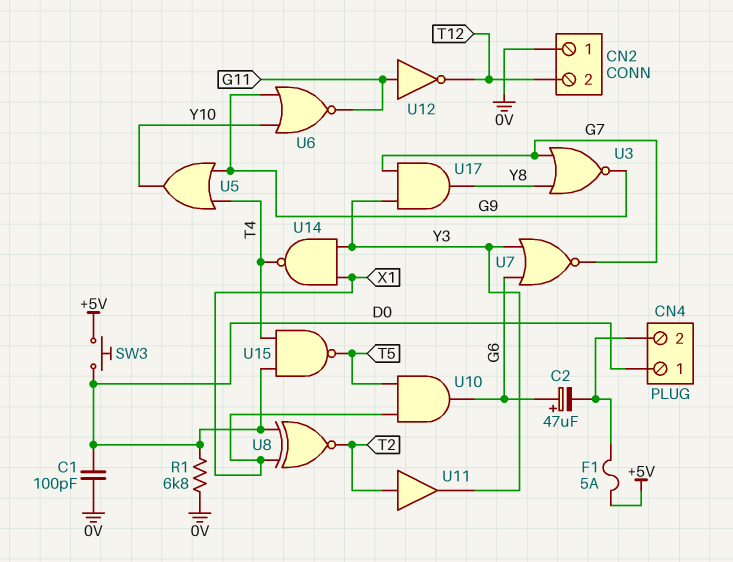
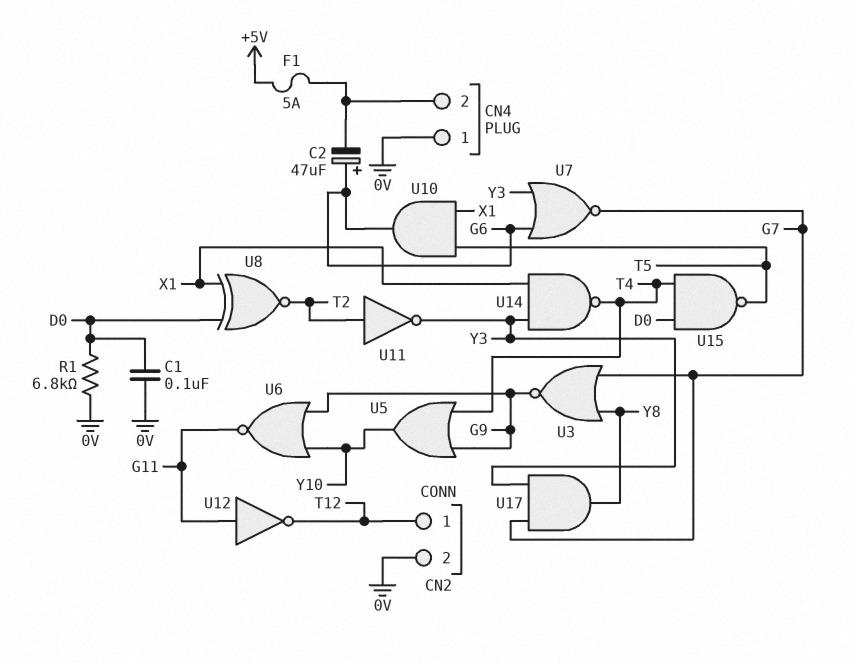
C1: 100pF (0V, D0) -> 100nF (0V, D0)
CN2 pin 1: 0V -> T12
CN2 pin 2: T12 -> 0V
CN4 pin 1: D0 -> 0V
SW3: button (+5V, D0) -> none
U11: buffer (in T2, out Y3) -> NOT (in T2, out Y3)

